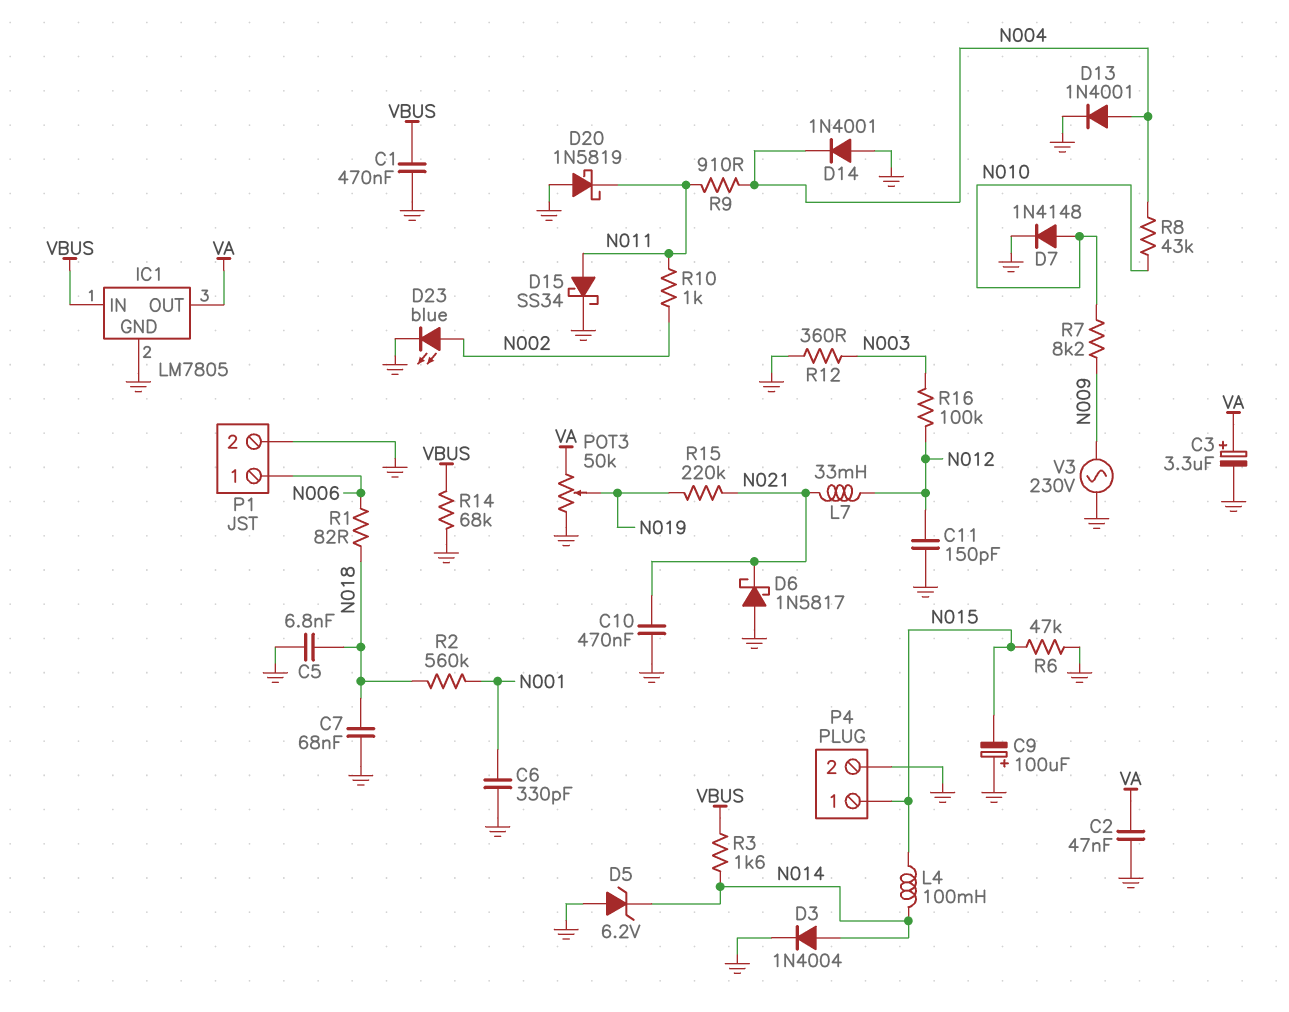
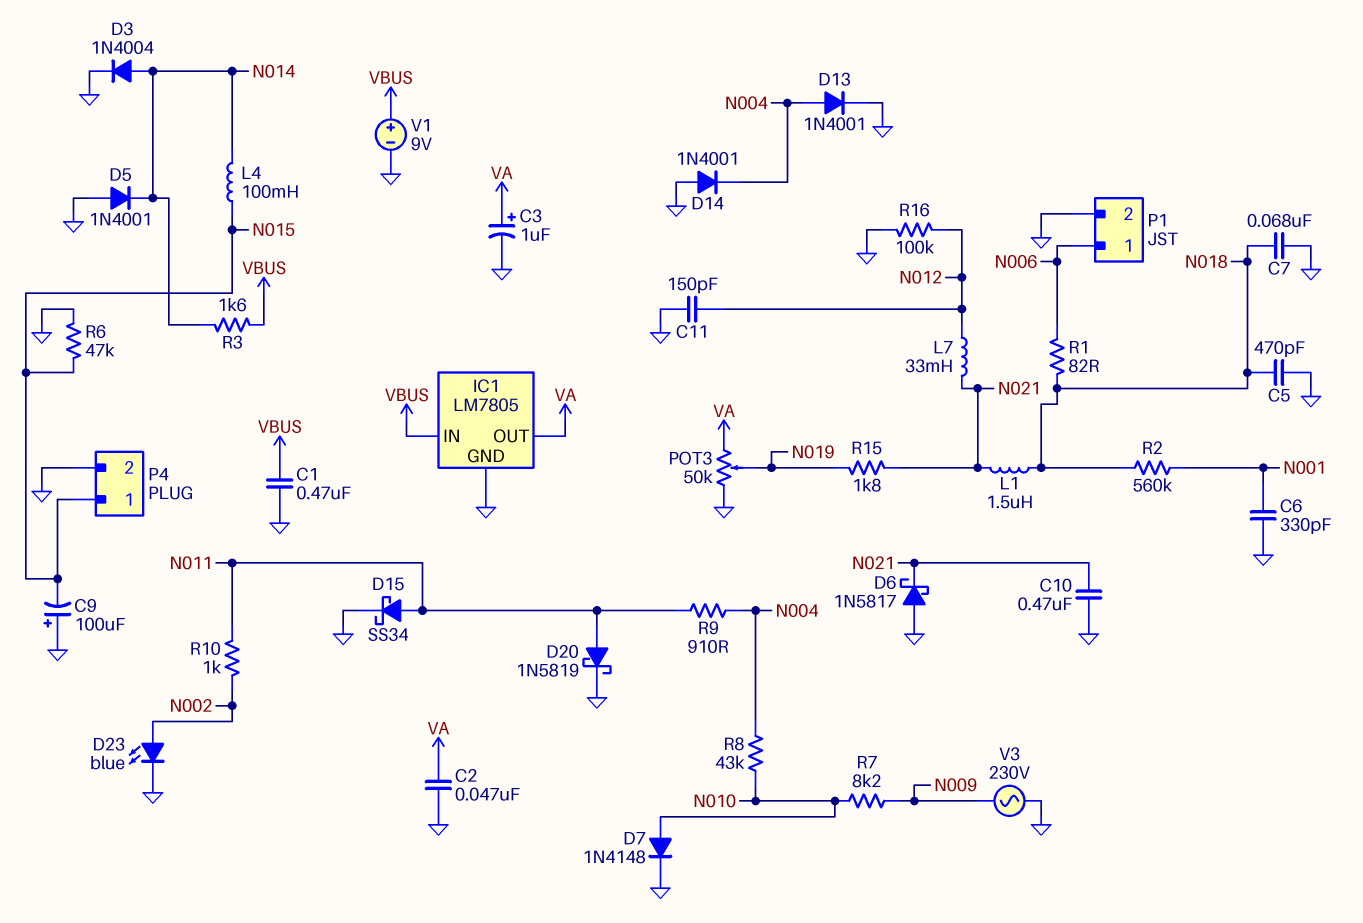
C3: 3.3uF (plus VA, minus GND) -> 1uF (plus VA, minus GND)
C5: 6.8nF (GND, N018) -> 470pF (GND, N018)
D5: zener 6.2V (A GND, K N014) -> diode 1N4001 (A GND, K N014)
D20: schottky 1N5819 (A GND, K N011) -> schottky 1N5819 (A N011, K GND)
L1: none -> 1.5uH (N018, N021)
R12: 360 (GND, N003) -> none
R14: 68k (GND, VBUS) -> none
R15: 220k (N019, N021) -> 1.8k (N019, N021)
R16: 100k (N003, N012) -> 100k (GND, N012)
V1: none -> 9V (plus VBUS, minus GND)

